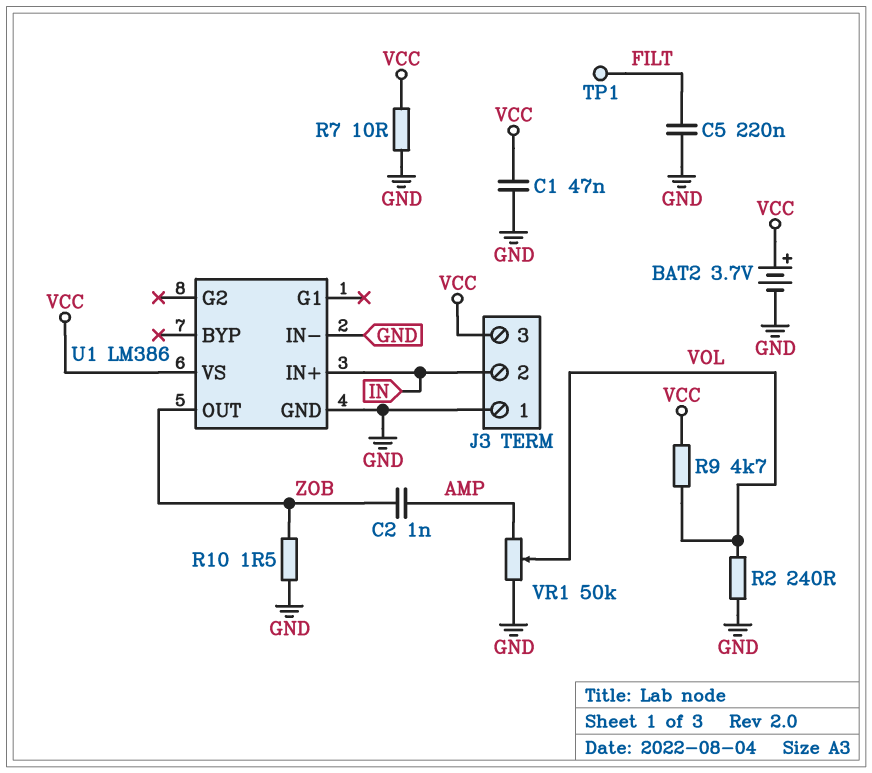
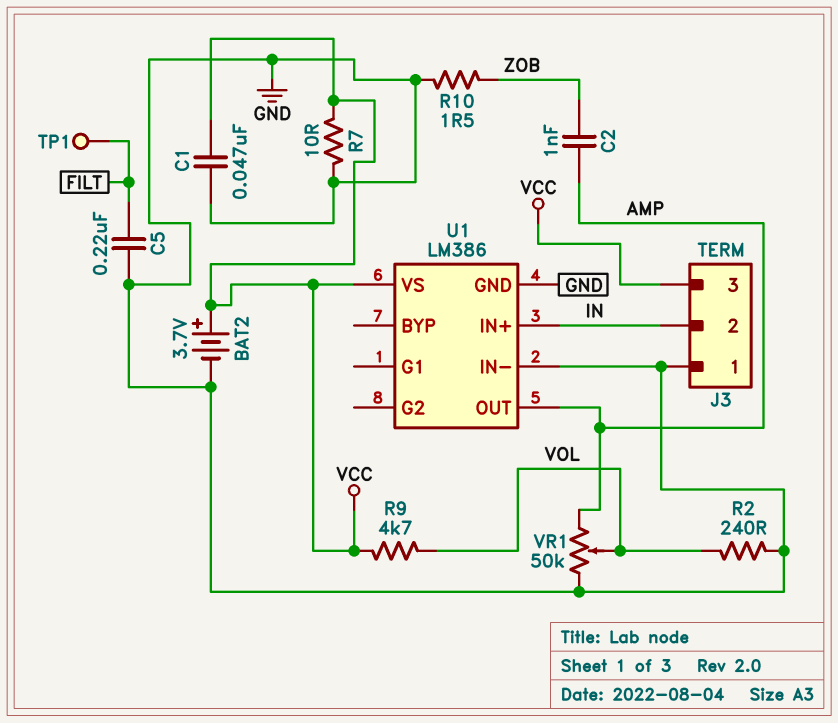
U1 pin OUT: ZOB -> AMP

